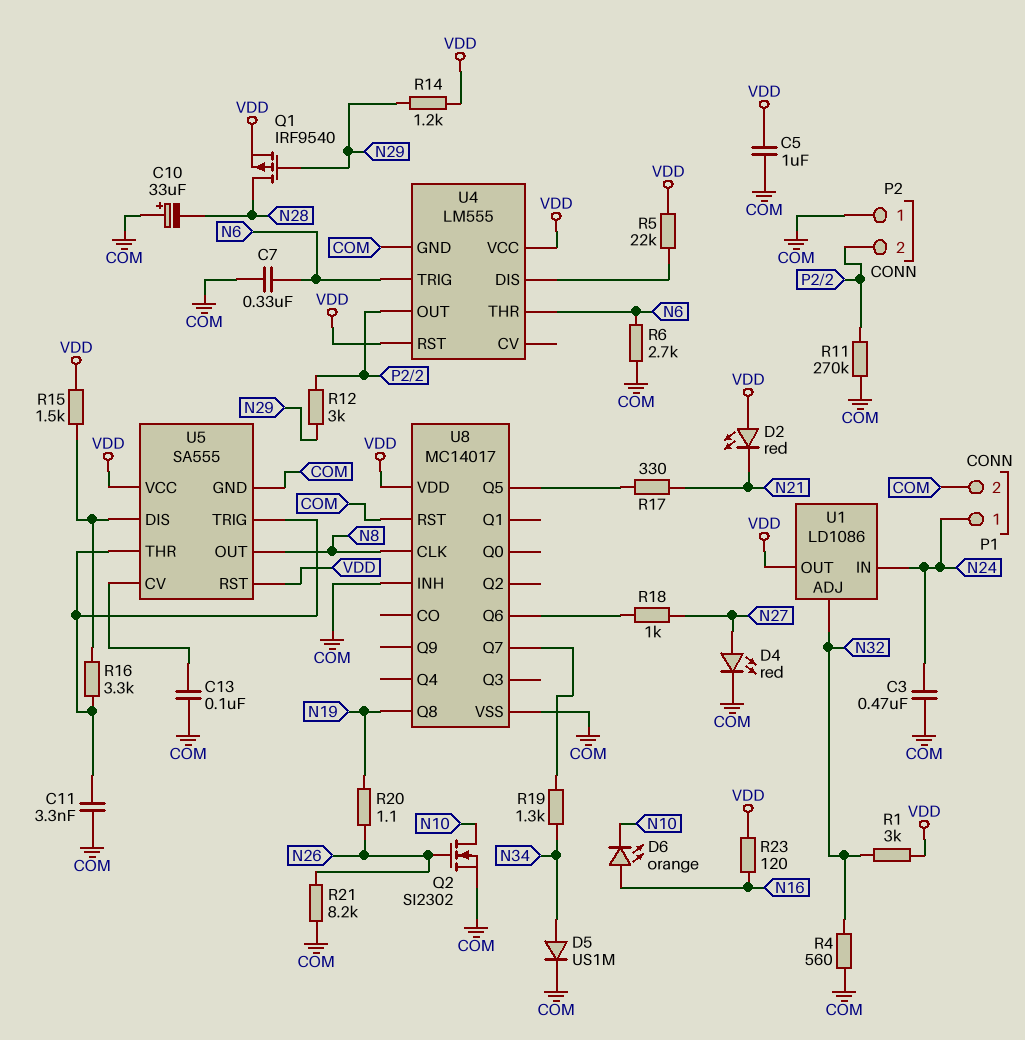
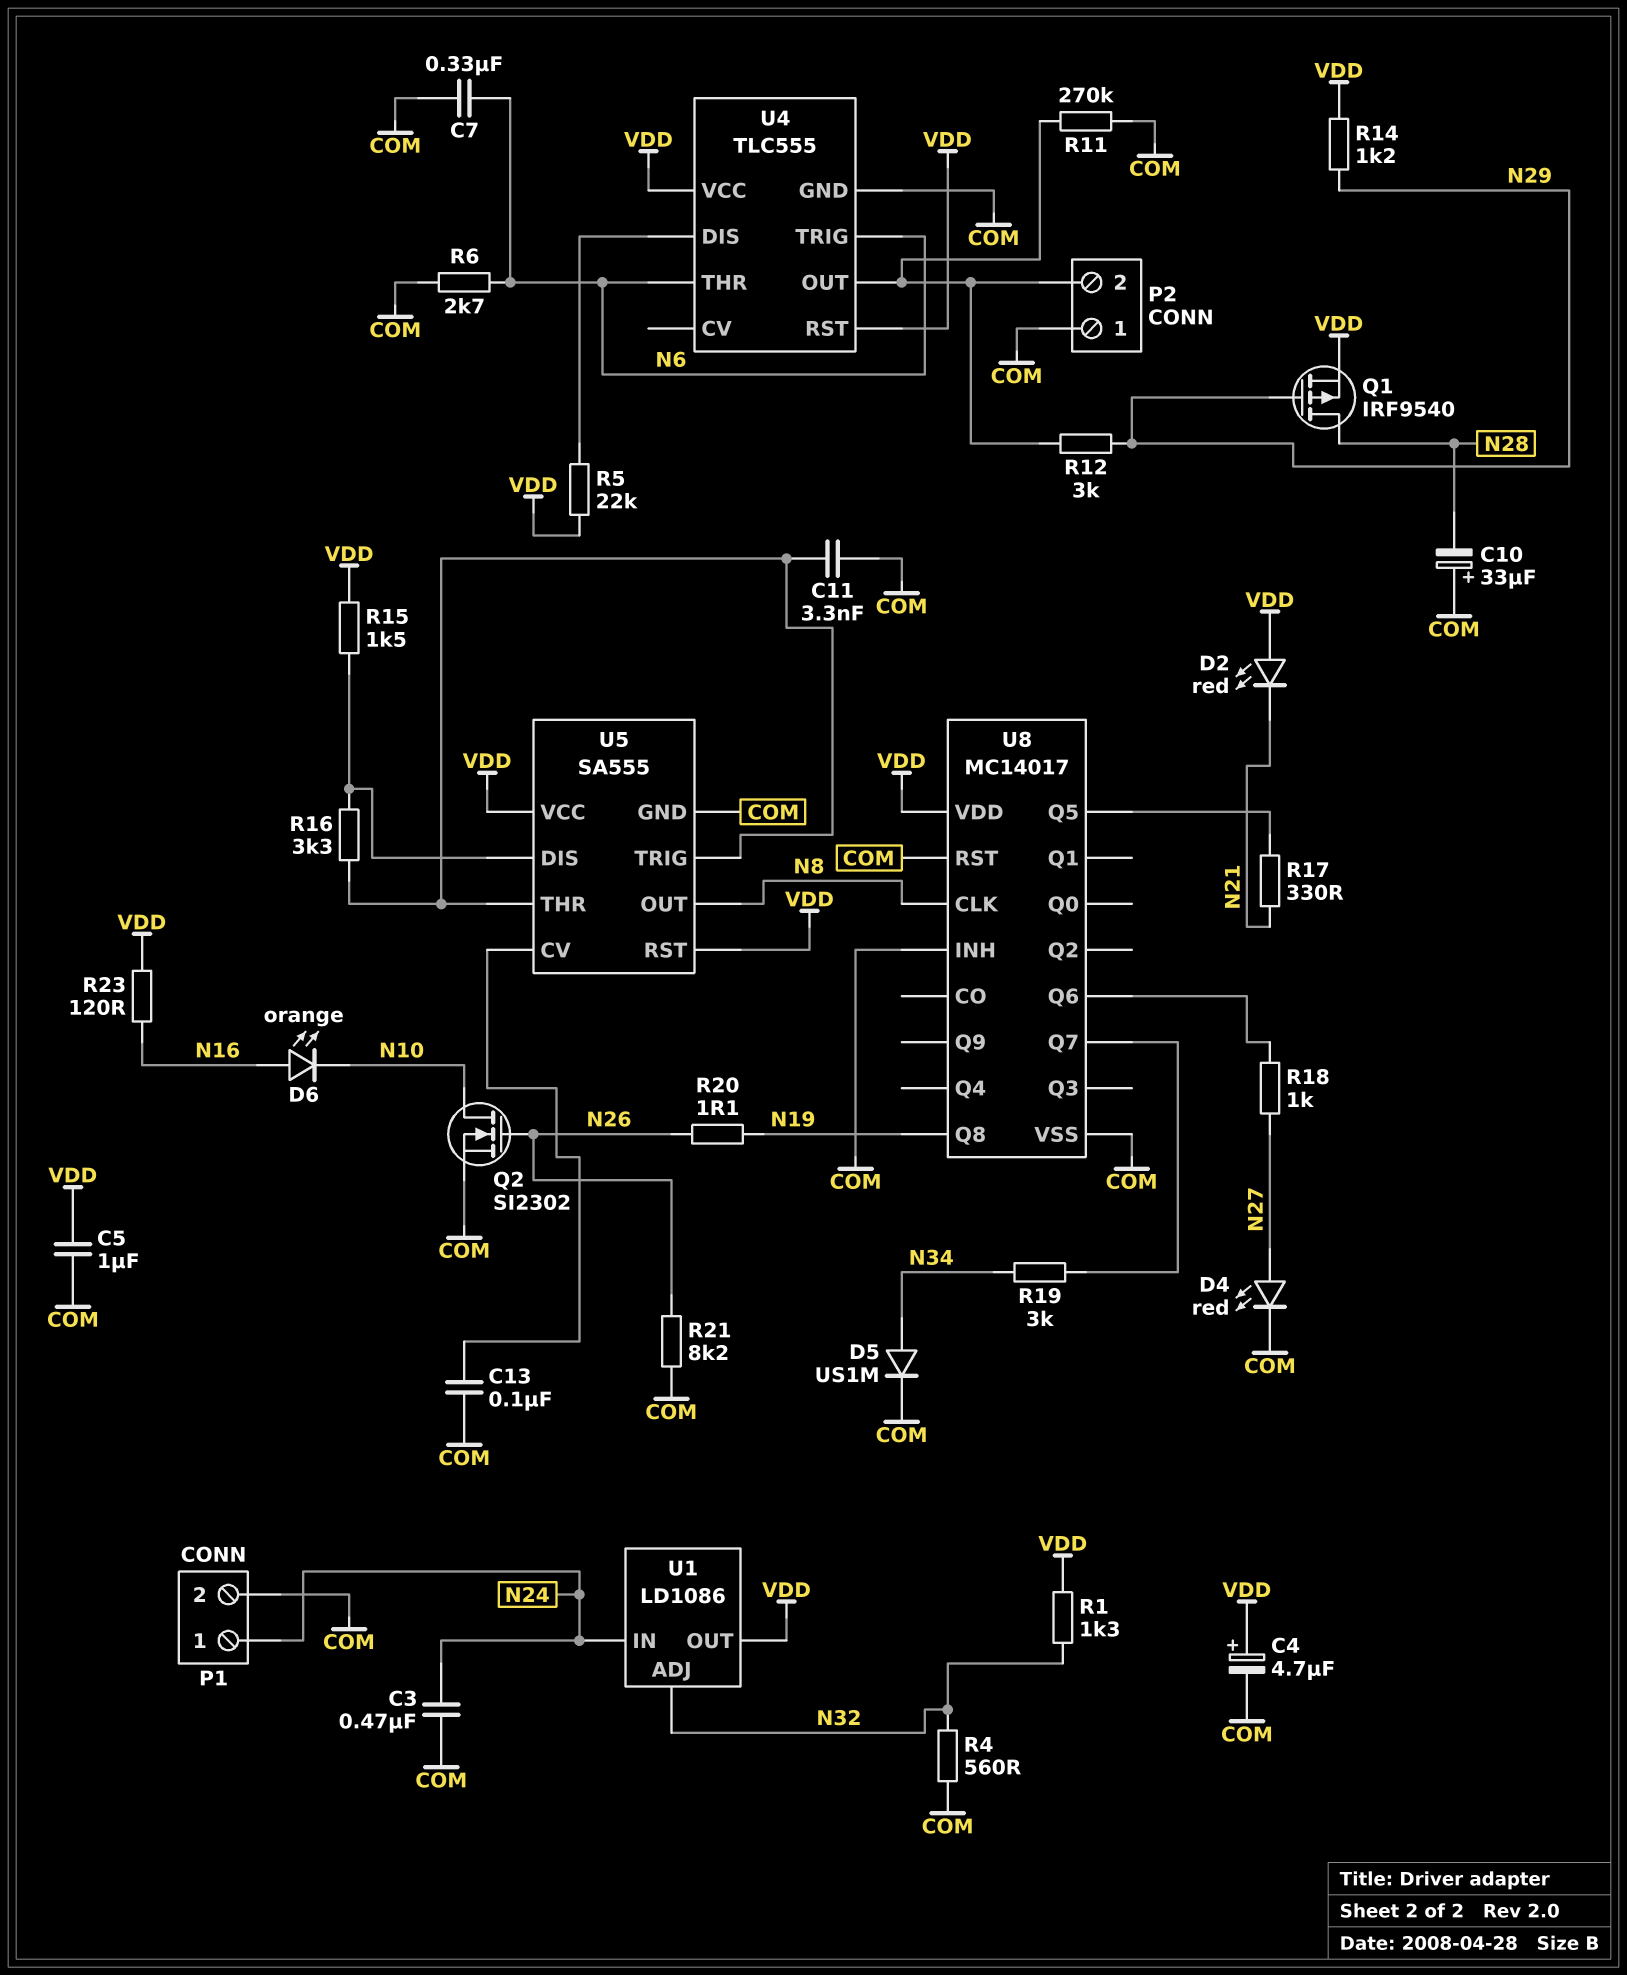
C4: none -> 4.7uF (plus VDD, minus COM)
R1: 3k (N32, VDD) -> 1.3k (N32, VDD)
R19: 1.3k (N34, U8/Q7) -> 3k (N34, U8/Q7)
U4: LM555 -> TLC555

